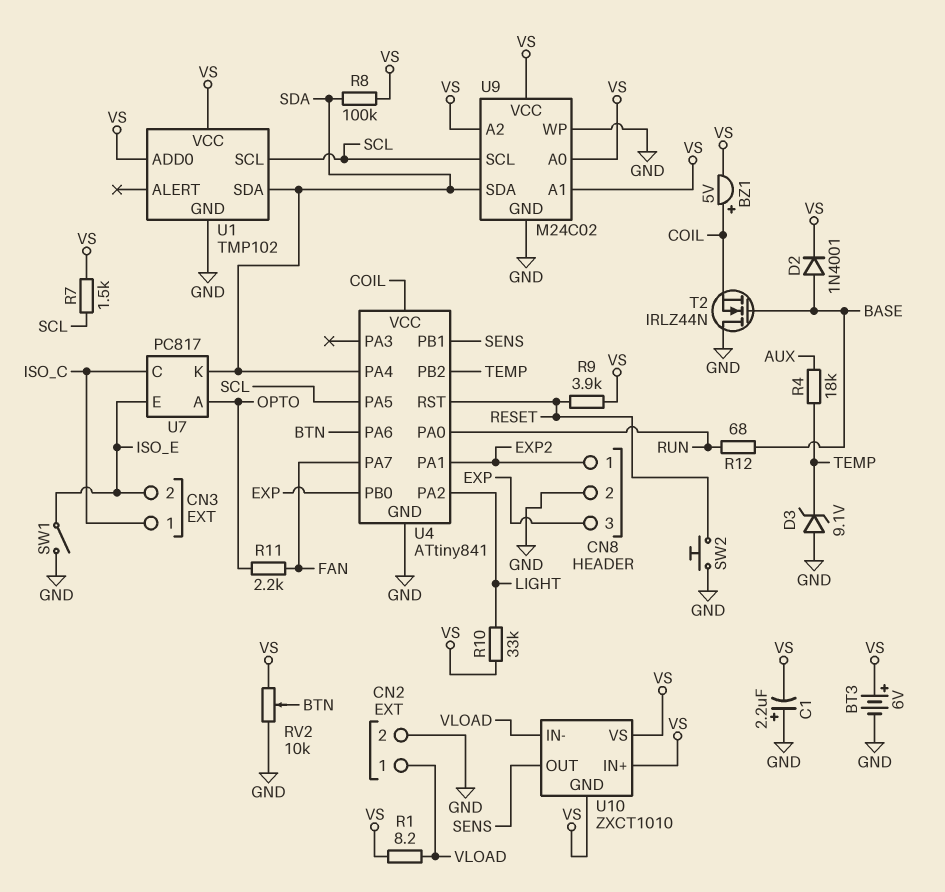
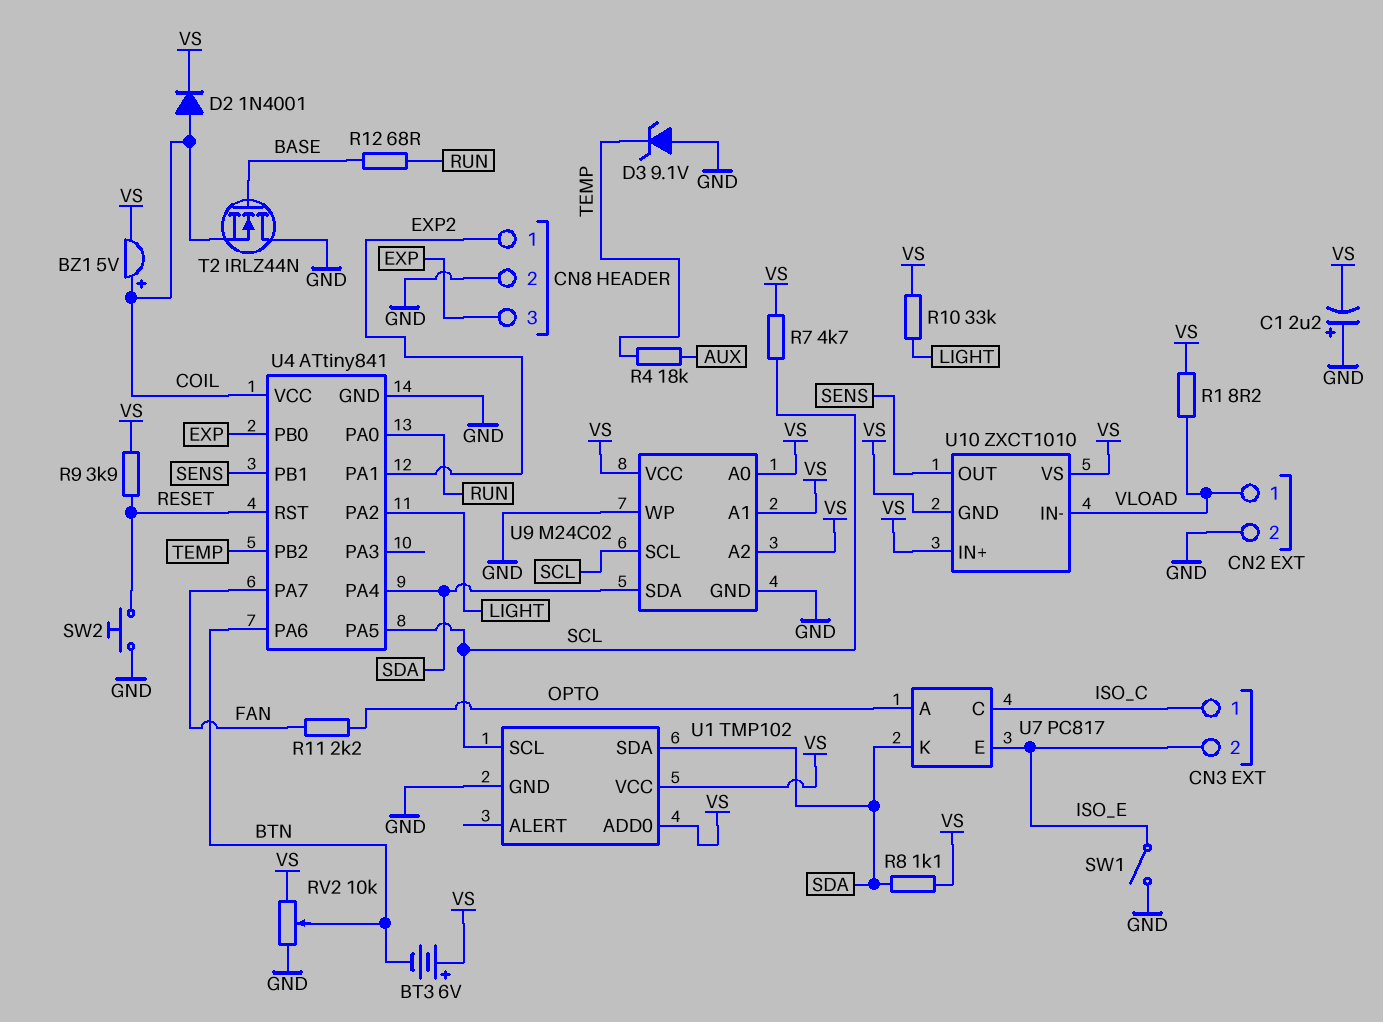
BT3: 6V (plus VS, minus GND) -> 6V (plus VS, minus BTN)
D2: diode 1N4001 (A BASE, K VS) -> diode 1N4001 (A COIL, K VS)
R7: 1.5k (SCL, VS) -> 4.7k (SCL, VS)
R8: 100k (SDA, VS) -> 1.1k (SDA, VS)

